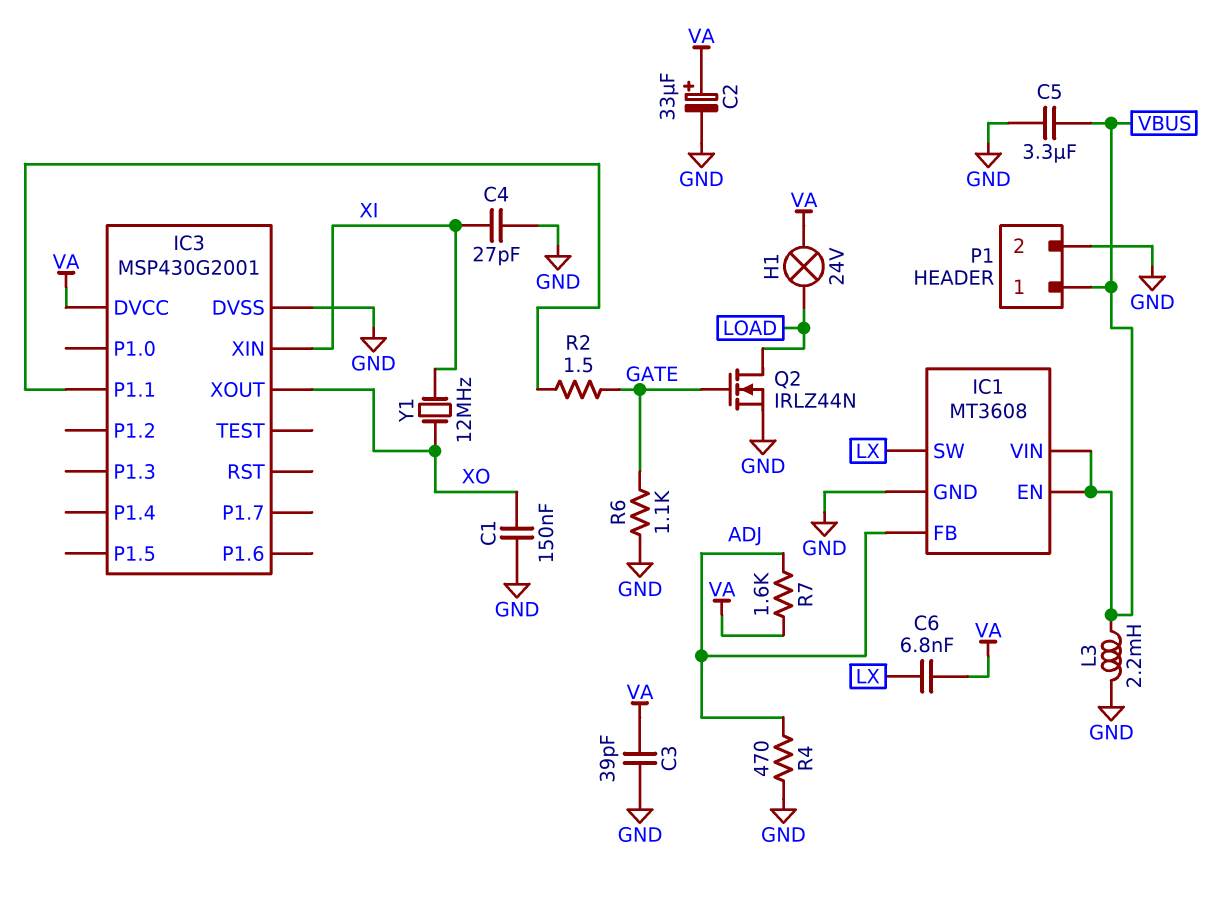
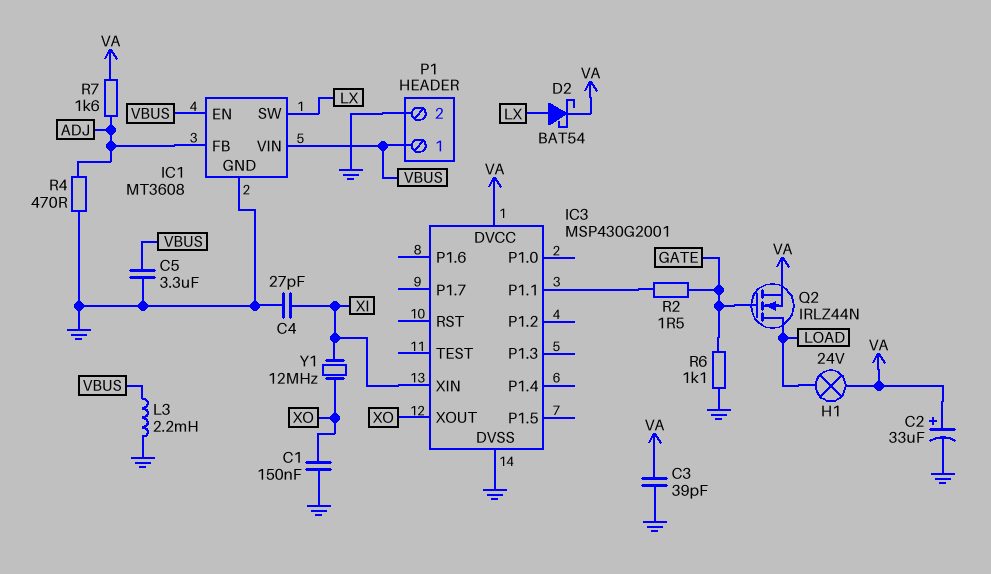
C6: 6.8nF (LX, VA) -> none
D2: none -> schottky BAT54 (A LX, K VA)
Q2: NMOS IRLZ44N (G GATE, D LOAD, S GND) -> NMOS IRLZ44N (G GATE, D LOAD, S VA)

